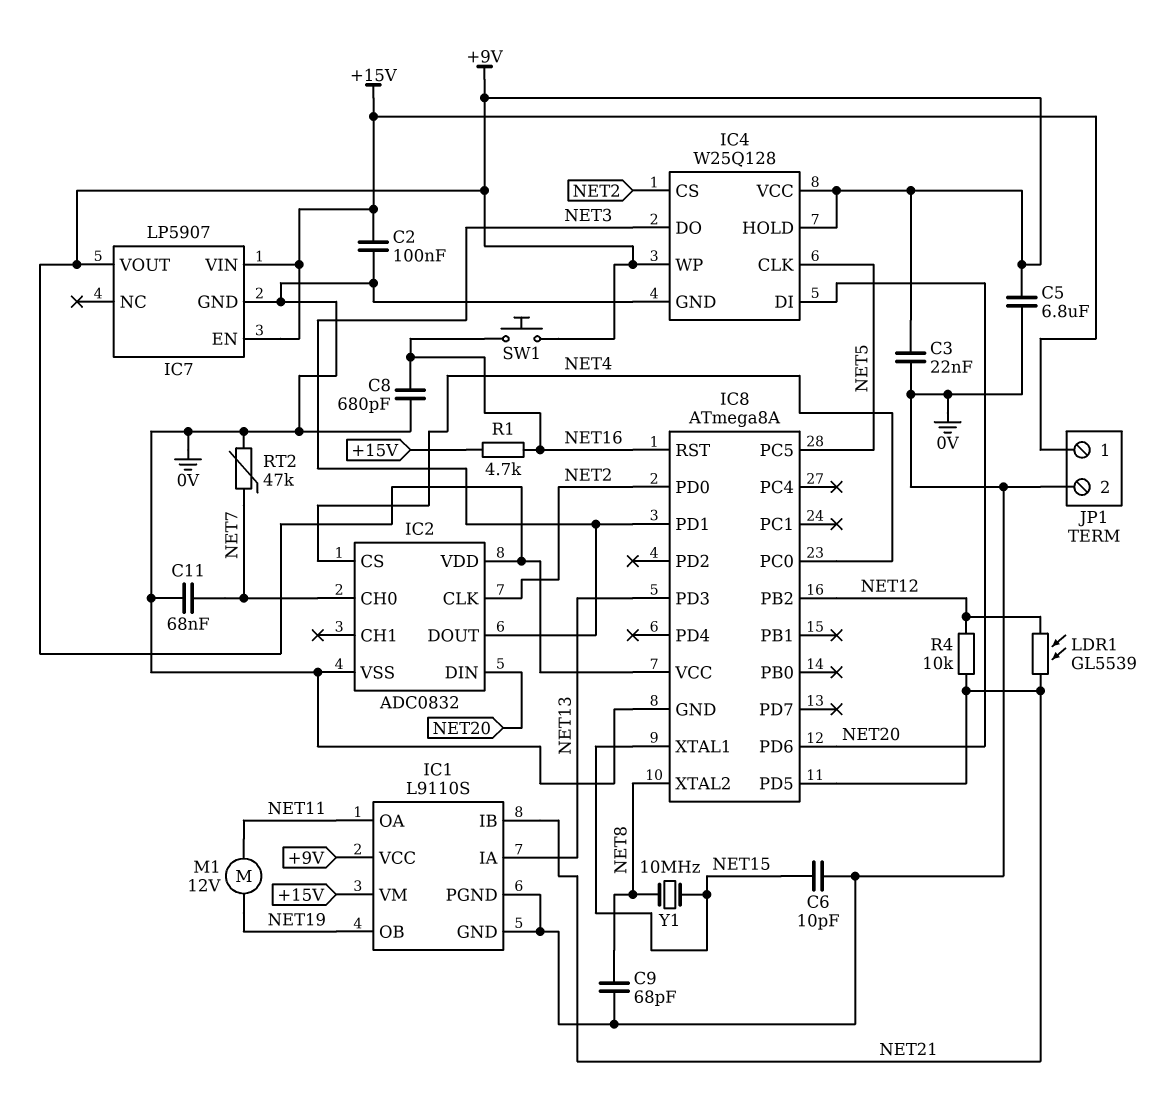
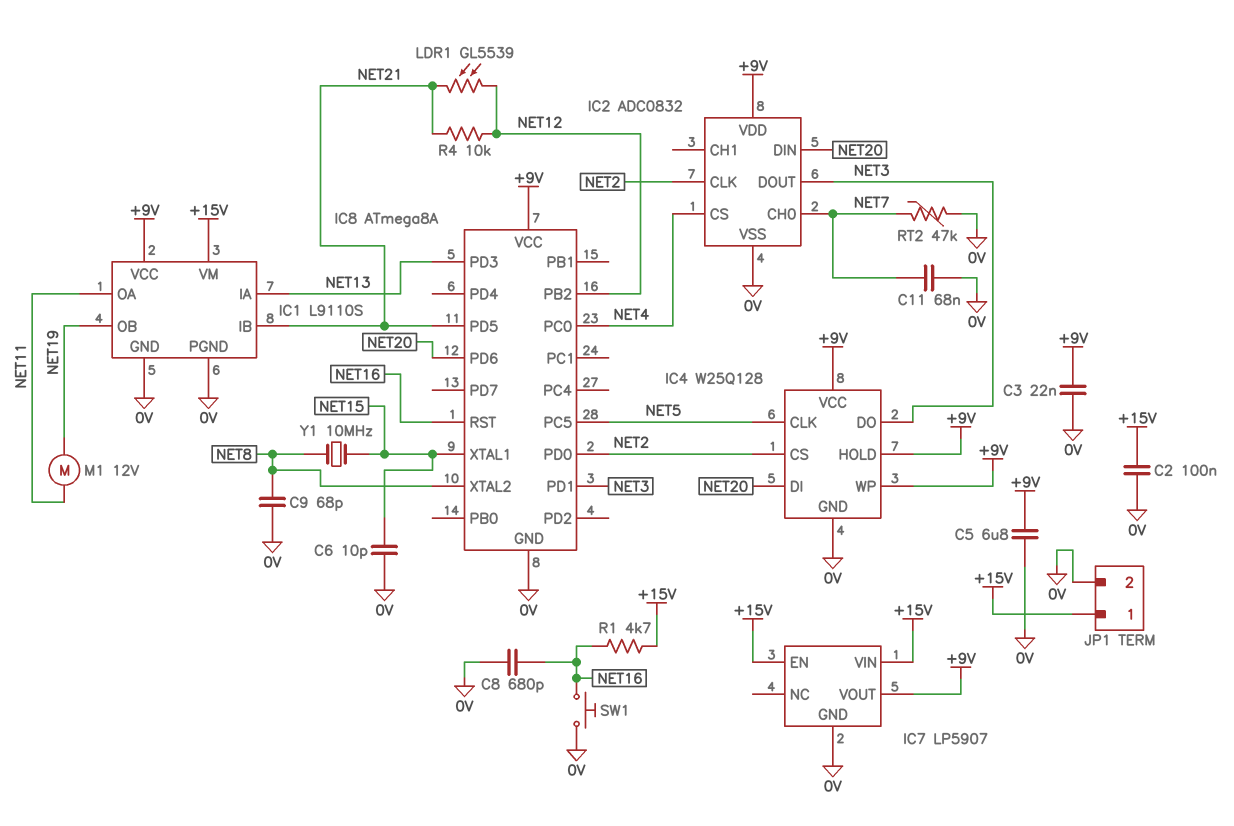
SW1: button (+9V, NET16) -> button (0V, NET16)

